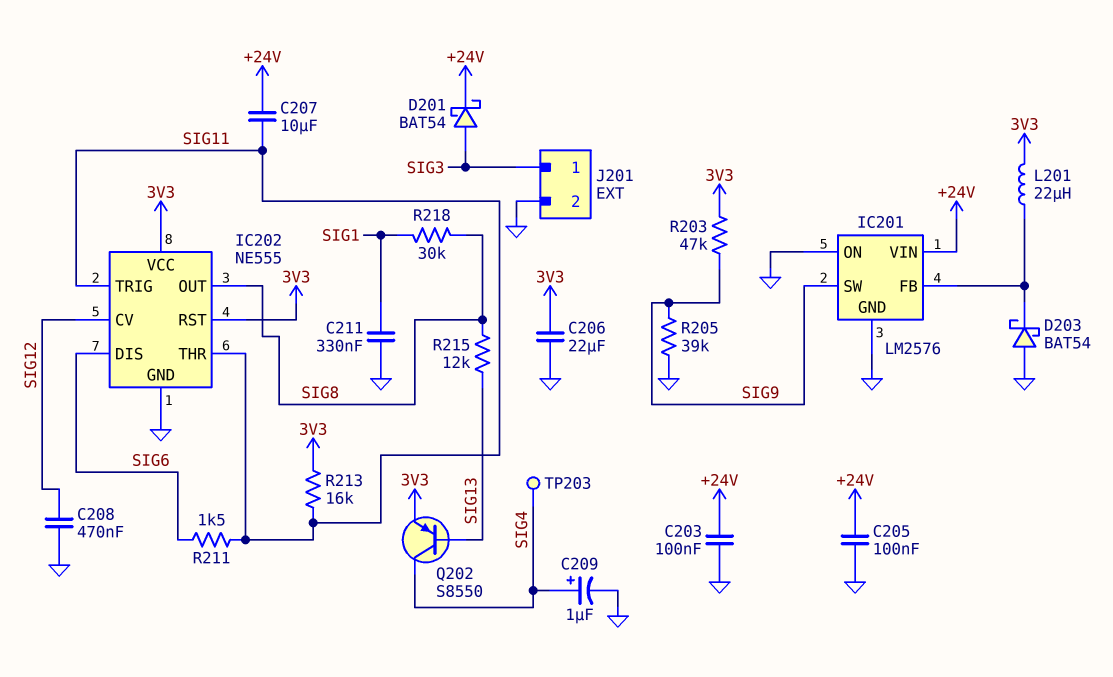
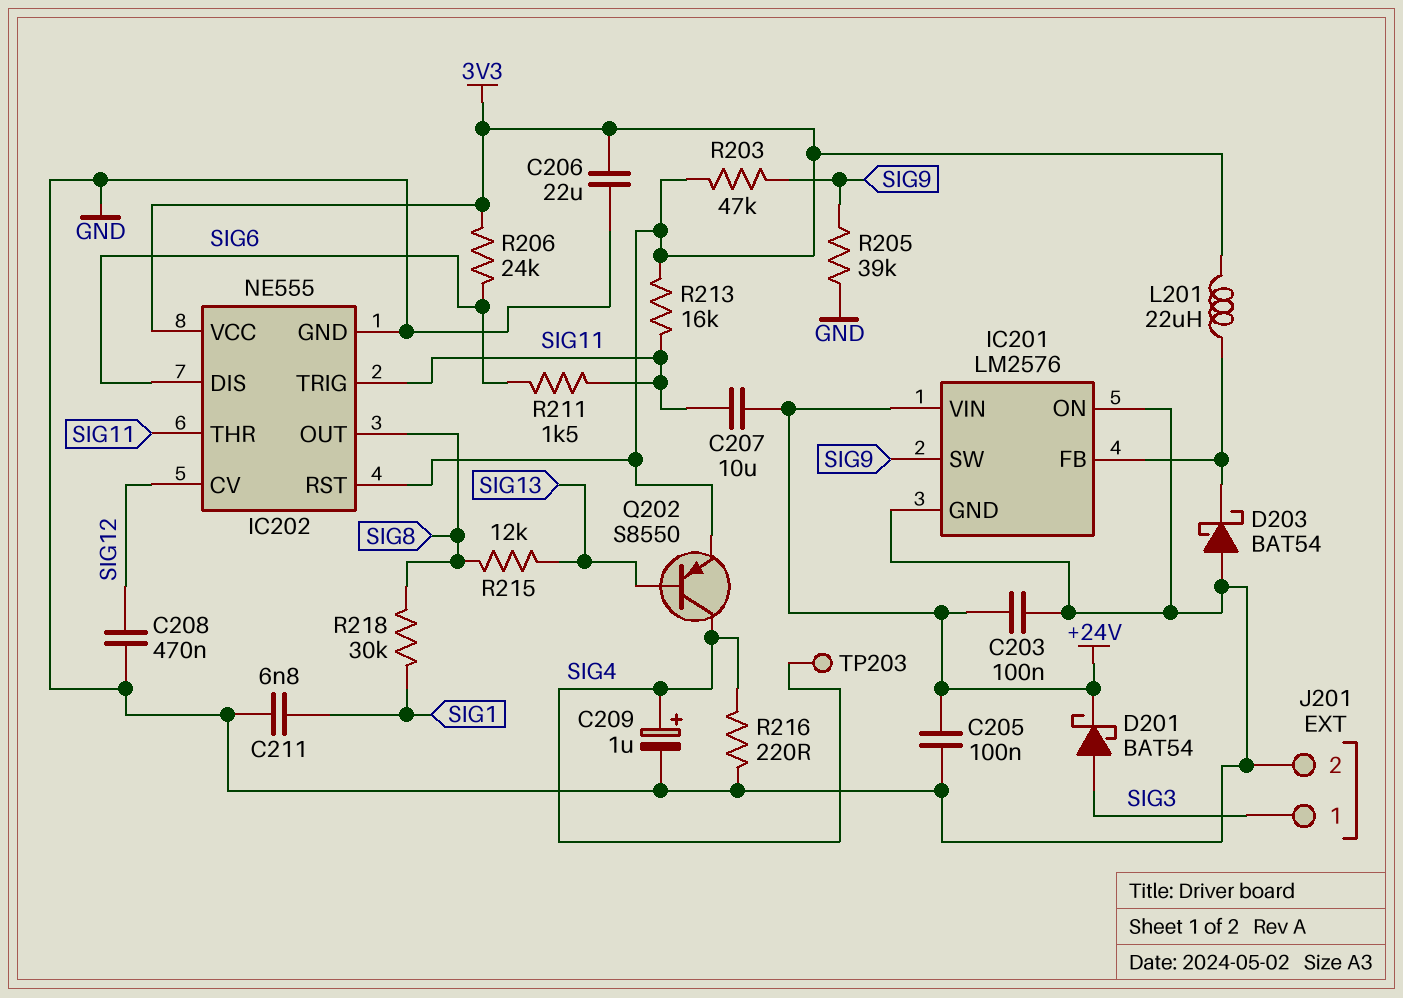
C211: 330nF (GND, SIG1) -> 6.8nF (GND, SIG1)
R206: none -> 24k (3V3, SIG6)
R216: none -> 220 (GND, SIG4)

